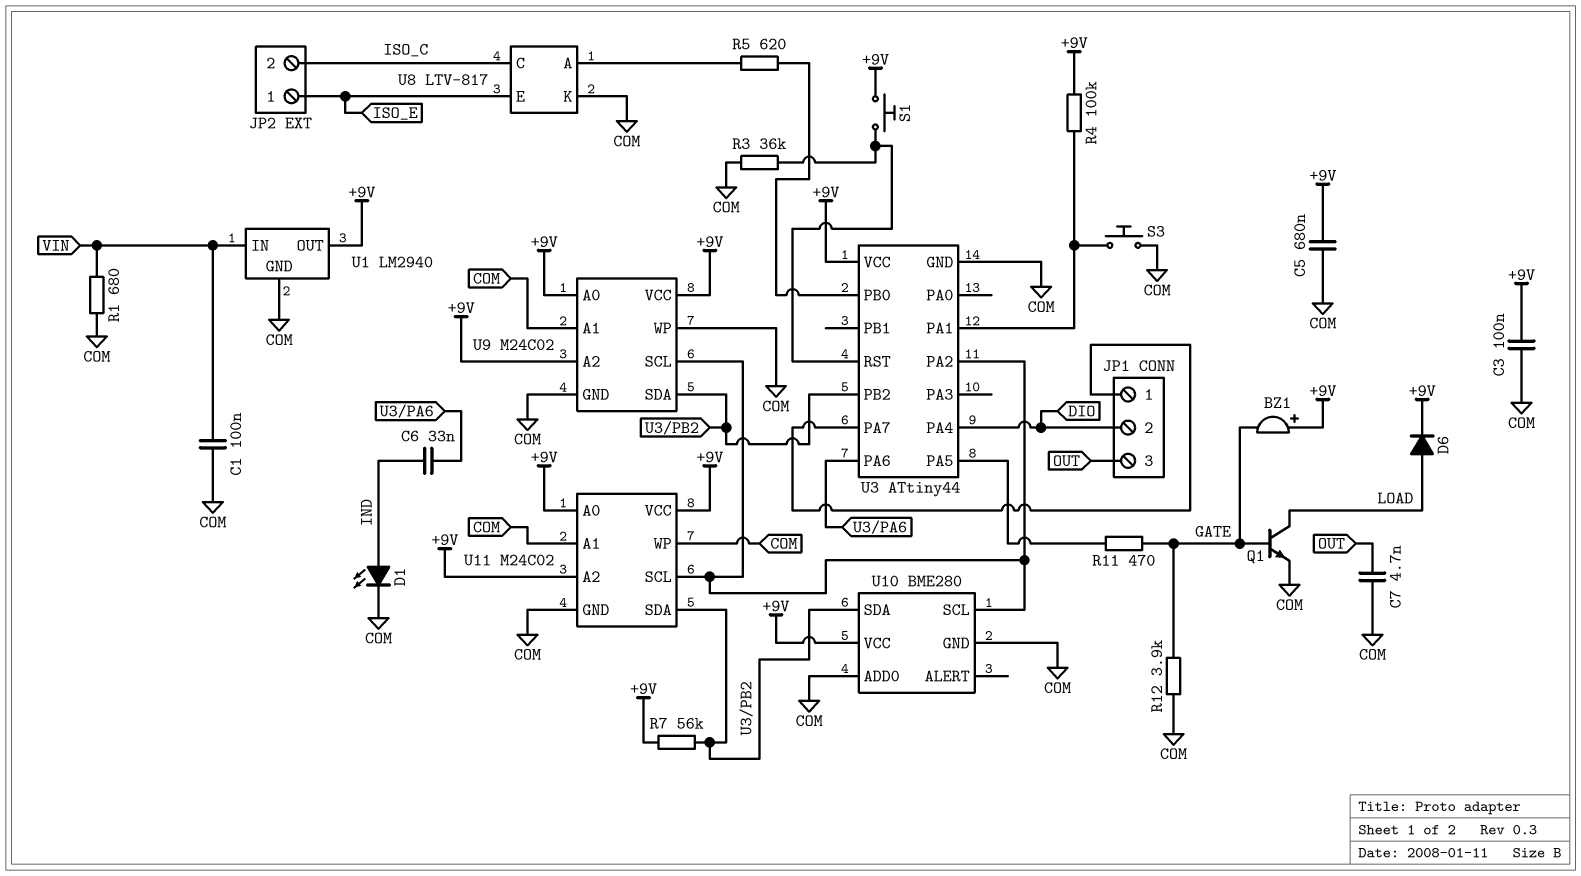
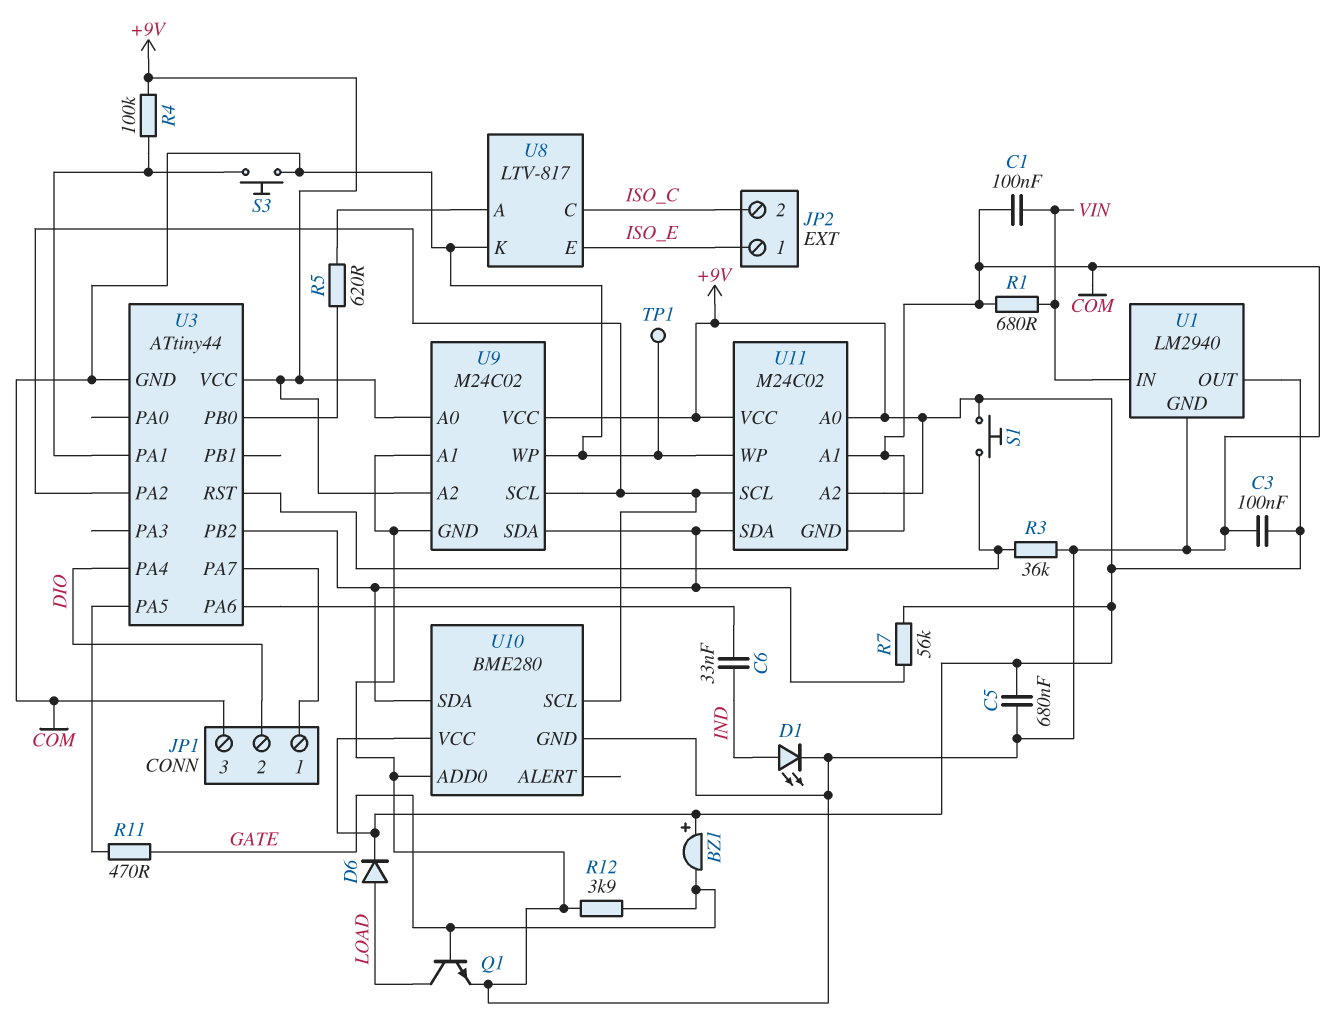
C7: 4.7nF (COM, OUT) -> none
JP1 pin 3: OUT -> COM
TP1: none -> test point (COM)

